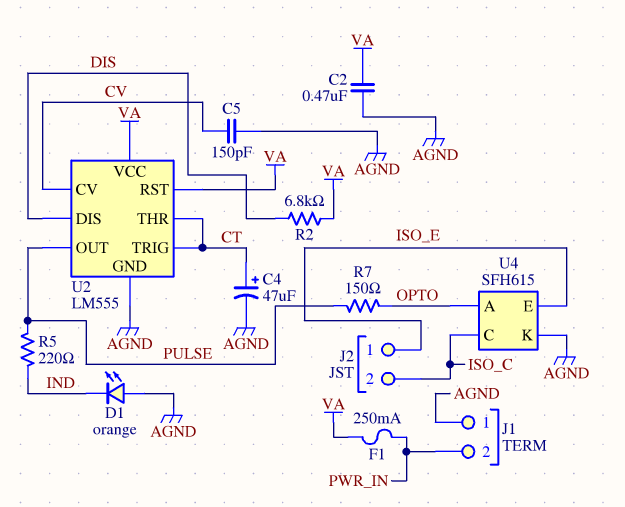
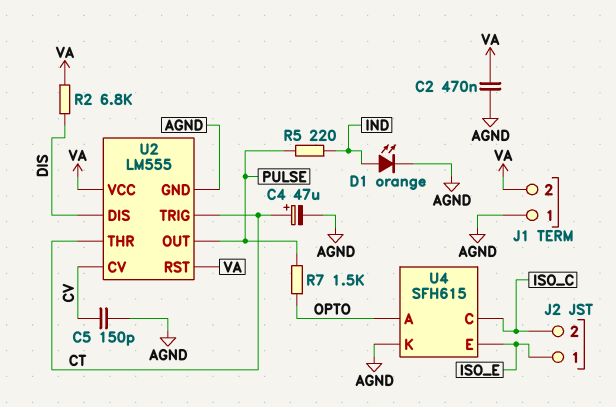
D1: LED orange (A AGND, K IND) -> LED orange (A IND, K AGND)
F1: 250mA (PWR_IN, VA) -> none
J1 pin 2: PWR_IN -> VA
R7: 150 (OPTO, PULSE) -> 1.5k (OPTO, PULSE)

